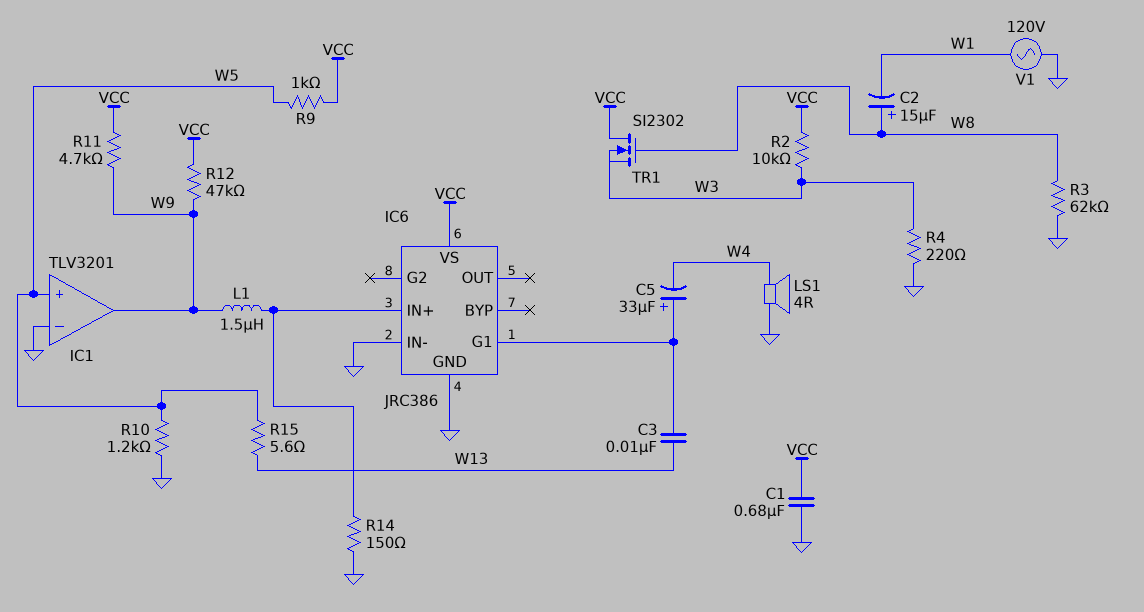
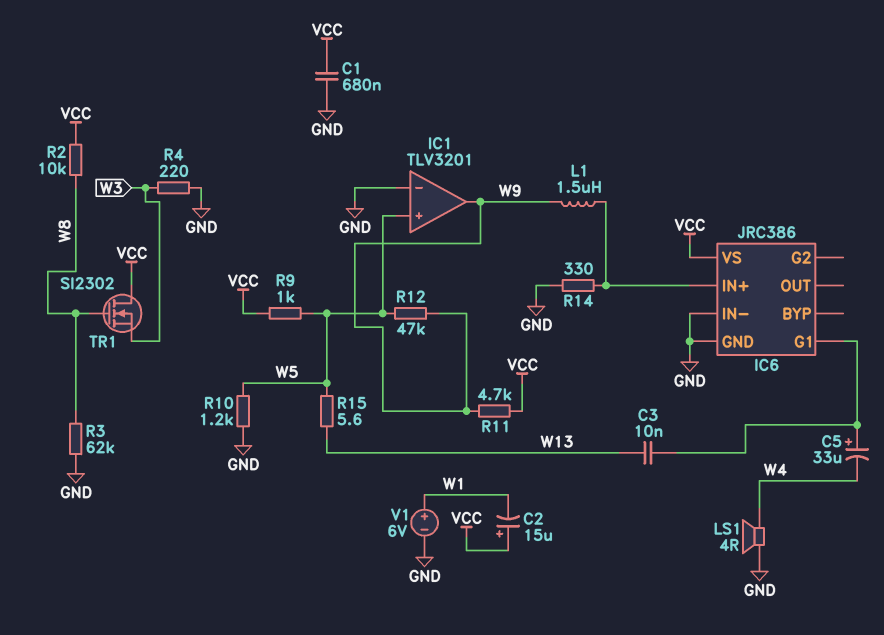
C2: 15uF (plus W8, minus W1) -> 15uF (plus VCC, minus W1)
R2: 10k (VCC, W3) -> 10k (VCC, W8)
R12: 47k (VCC, W9) -> 47k (W5, W9)
R14: 150 (GND, IC6/IN+) -> 330 (GND, IC6/IN+)
V1: AC 120V (GND, W1) -> 6V (plus W1, minus GND)

